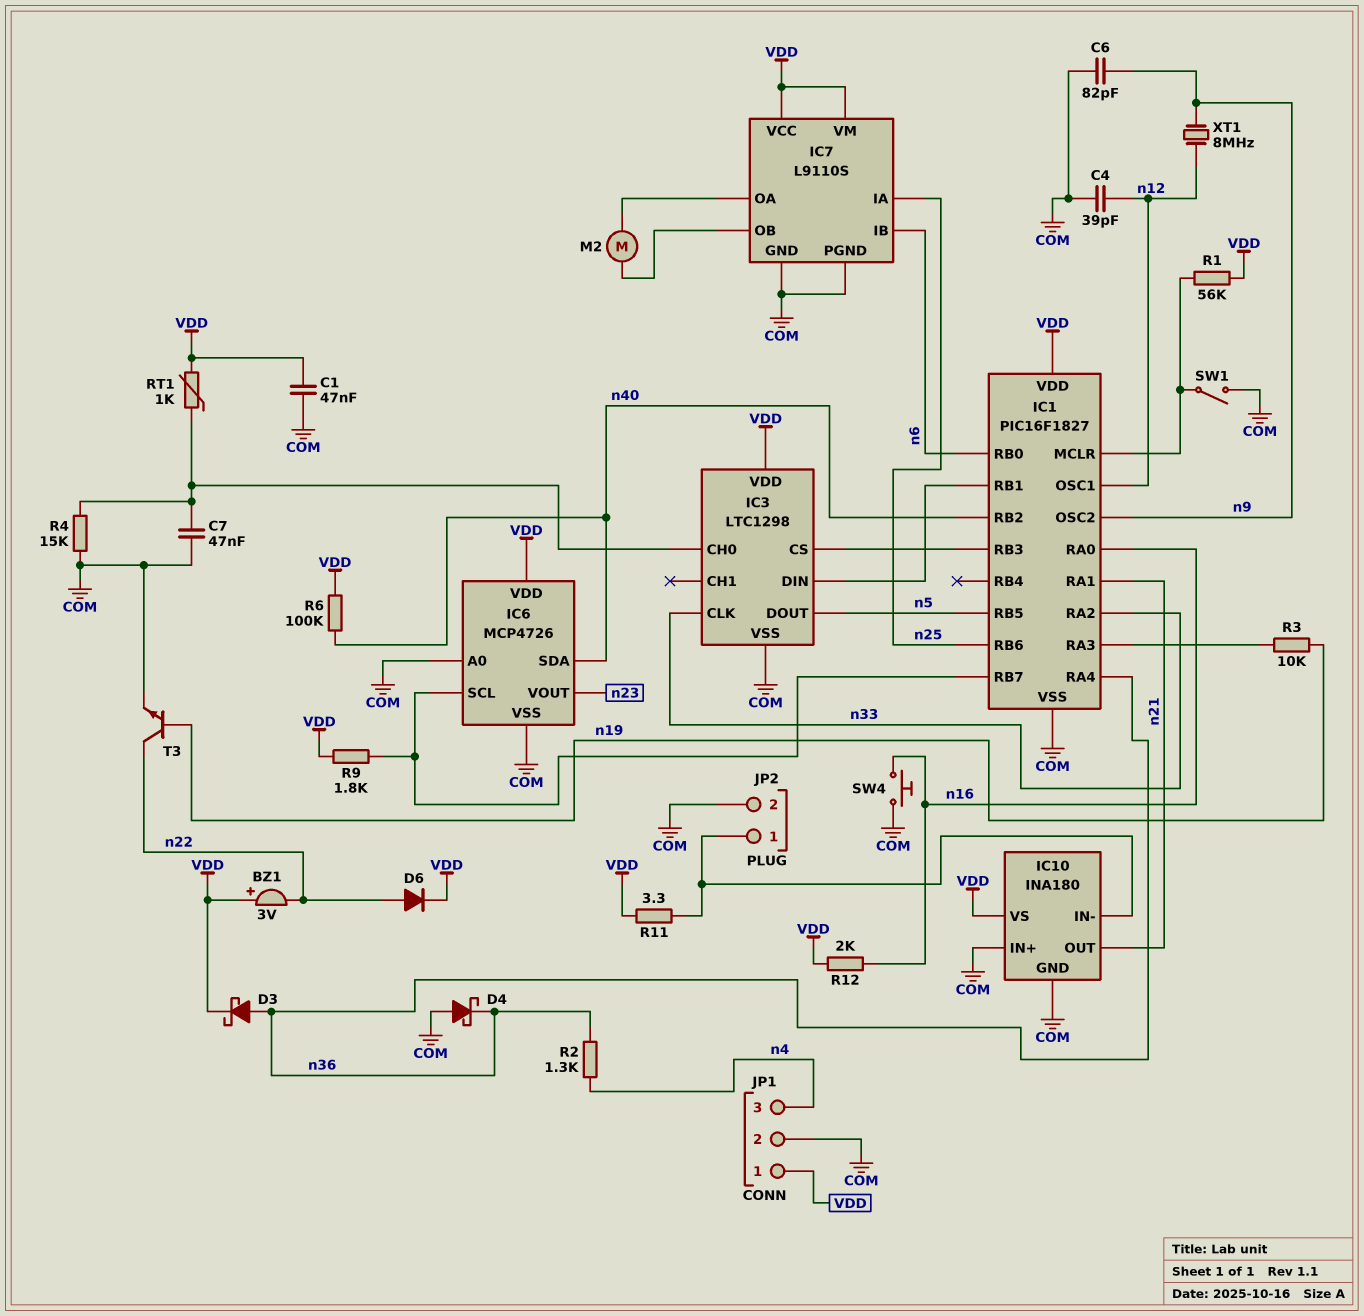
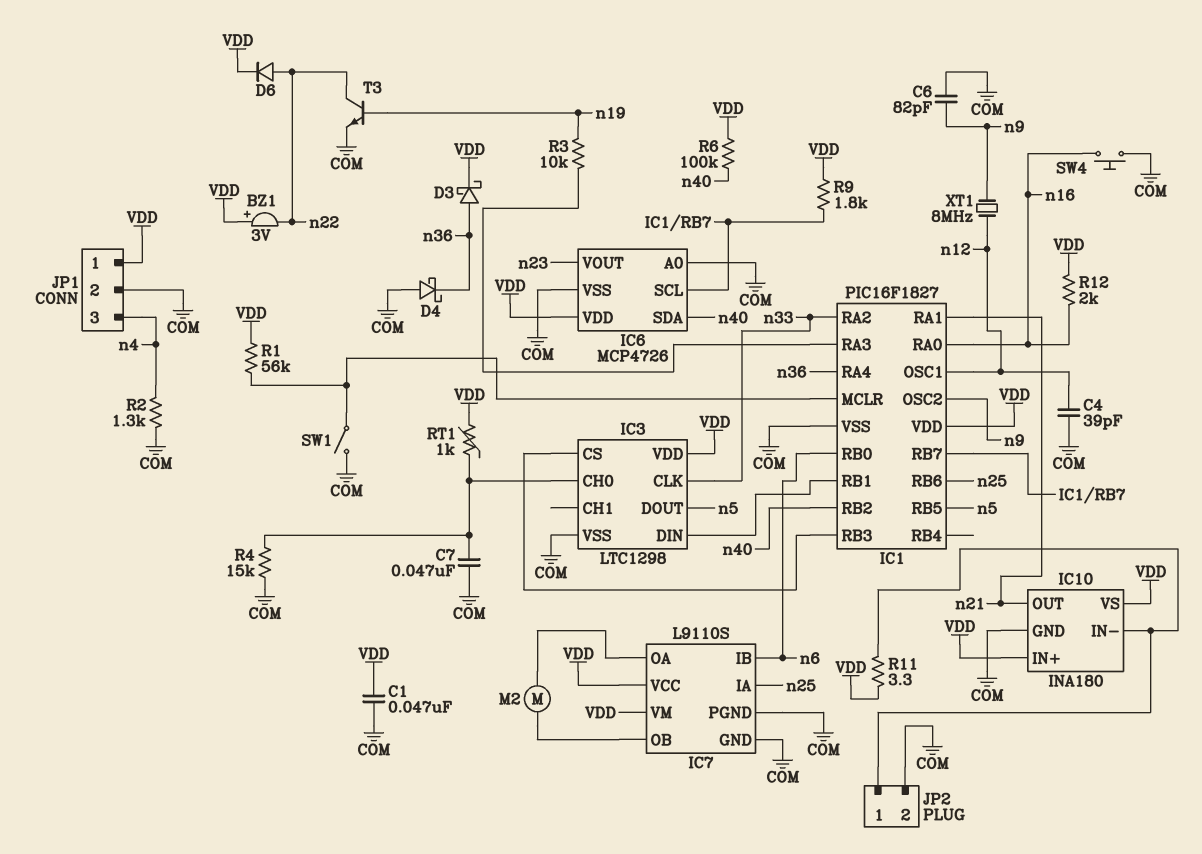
IC10 pin IN+: COM -> VDD
R2: 1.3k (n4, n36) -> 1.3k (COM, n4)

